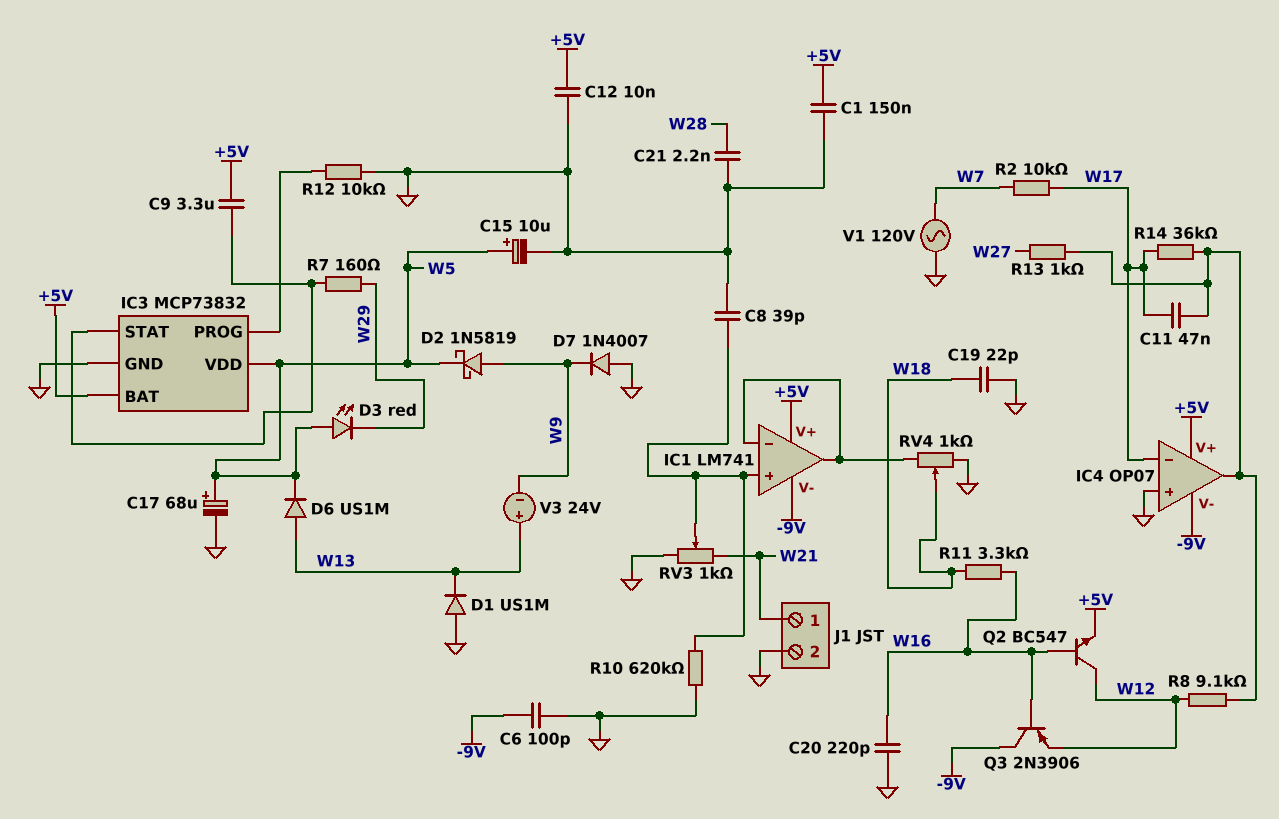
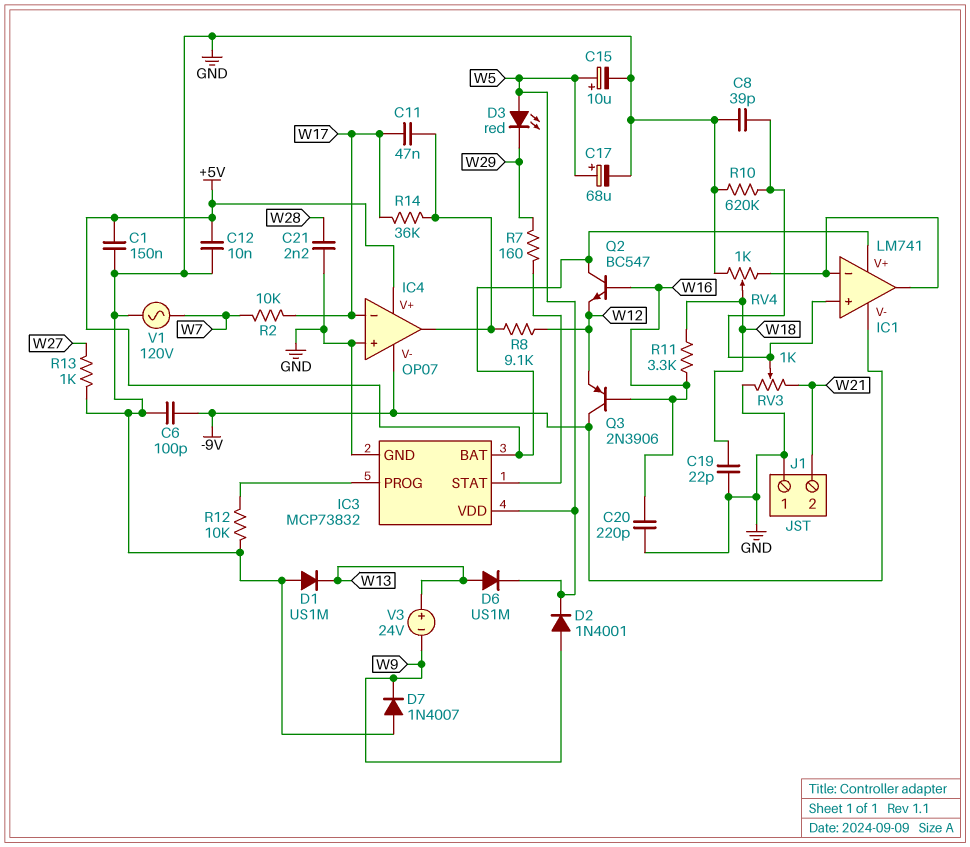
C9: 3.3uF (+5V, IC3/STAT) -> none
D2: schottky 1N5819 (A W9, K W5) -> diode 1N4001 (A W9, K W5)
J1 pin 1: W21 -> GND
J1 pin 2: GND -> W21
Q2: NPN BC547 (B W16, C W12, E +5V) -> NPN BC547 (B W16, C +5V, E W12)
R13: 1k (IC4/out, W27) -> 1k (GND, W27)

